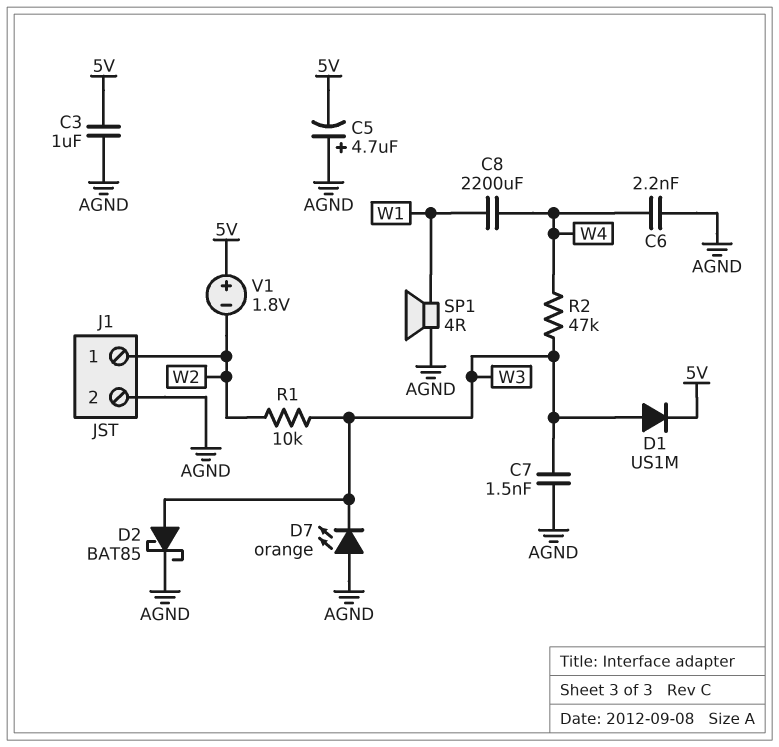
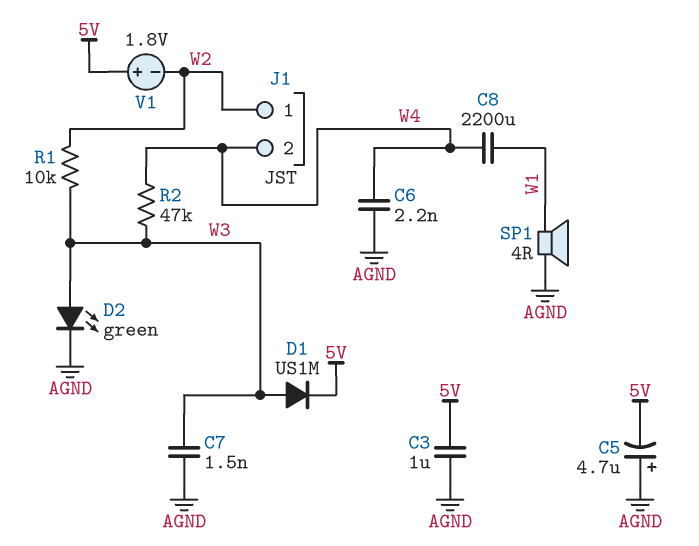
D2: schottky BAT85 (A W3, K AGND) -> LED green (A W3, K AGND)
D7: LED orange (A AGND, K W3) -> none
J1 pin 2: AGND -> W4

